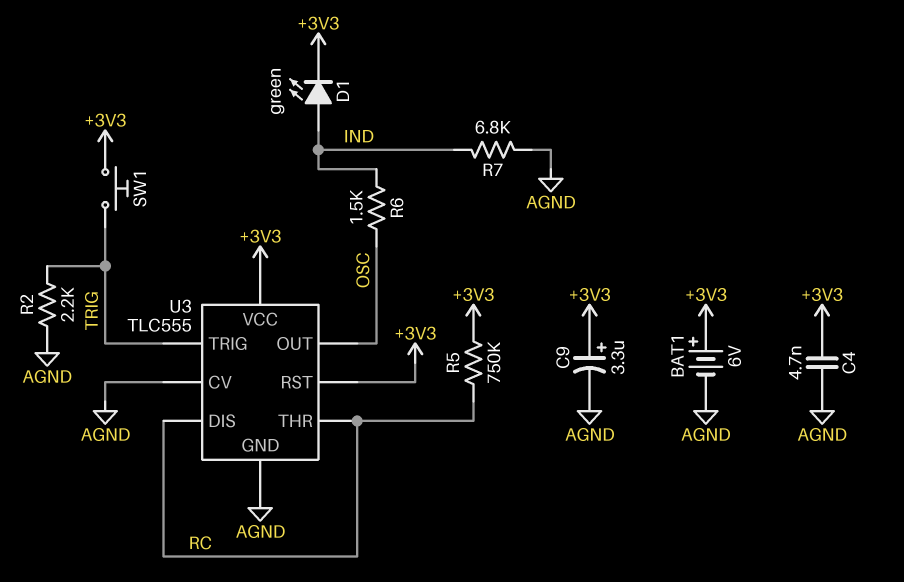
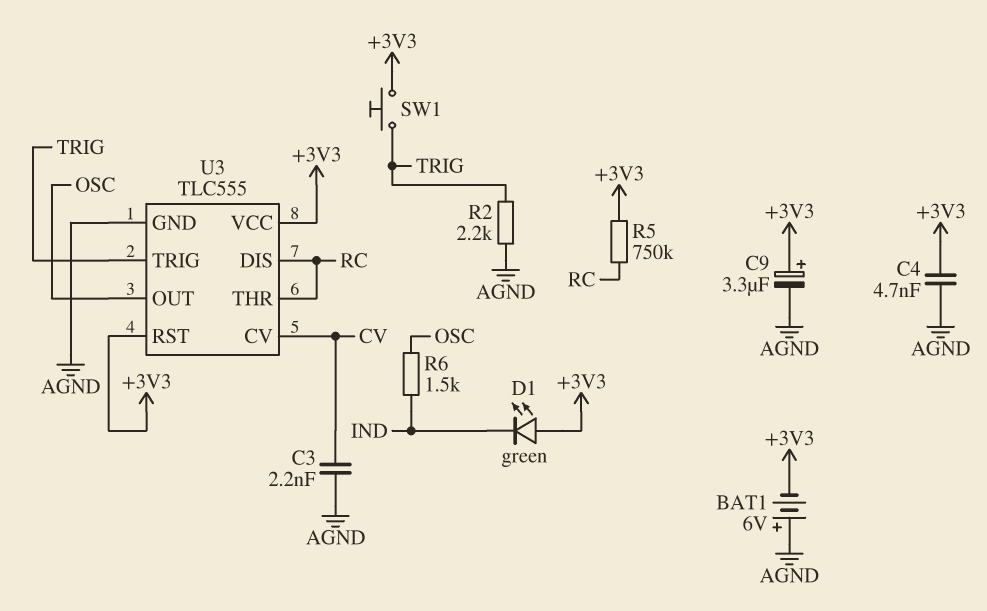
BAT1: 6V (plus +3V3, minus AGND) -> 6V (plus AGND, minus +3V3)
C3: none -> 2.2nF (AGND, CV)
D1: LED green (A IND, K +3V3) -> LED green (A +3V3, K IND)
R7: 6.8k (AGND, IND) -> none
U3 pin CV: AGND -> CV

